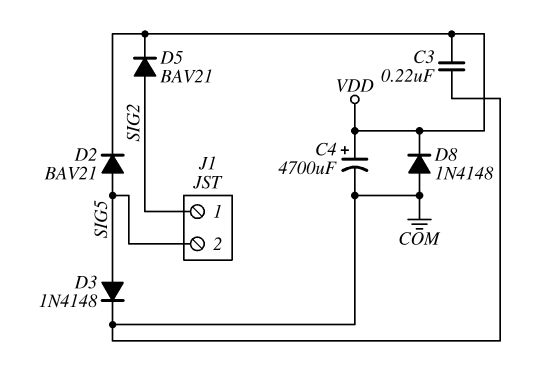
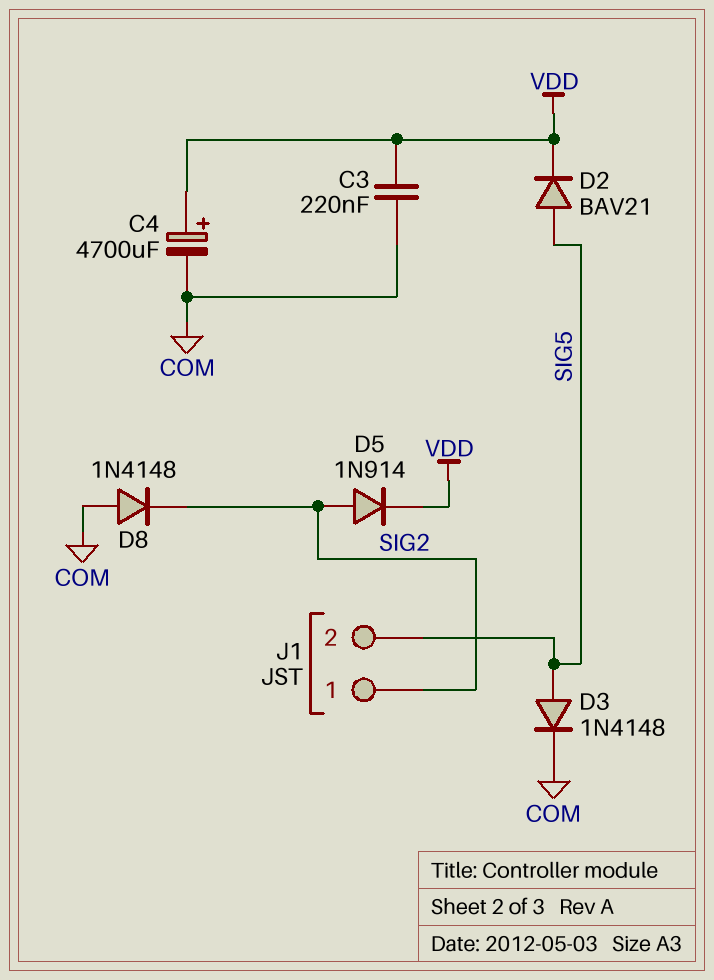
D5: diode BAV21 (A SIG2, K VDD) -> diode 1N914 (A SIG2, K VDD)
D8: diode 1N4148 (A COM, K VDD) -> diode 1N4148 (A COM, K SIG2)

